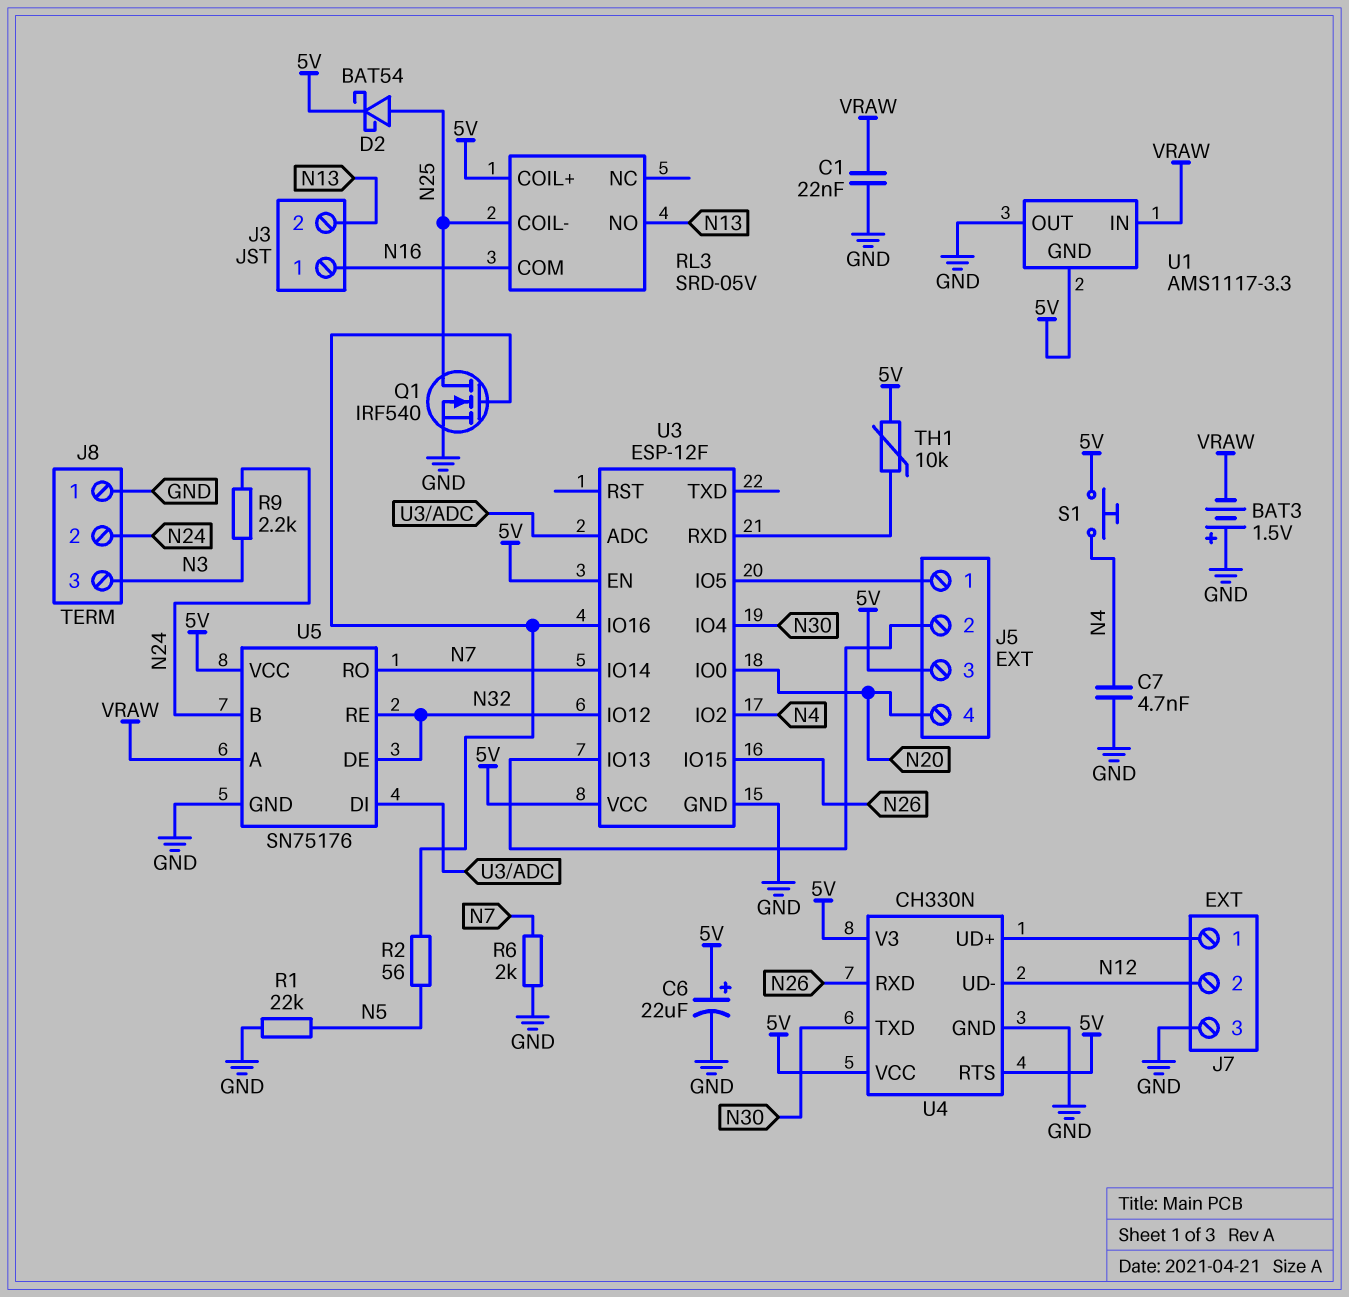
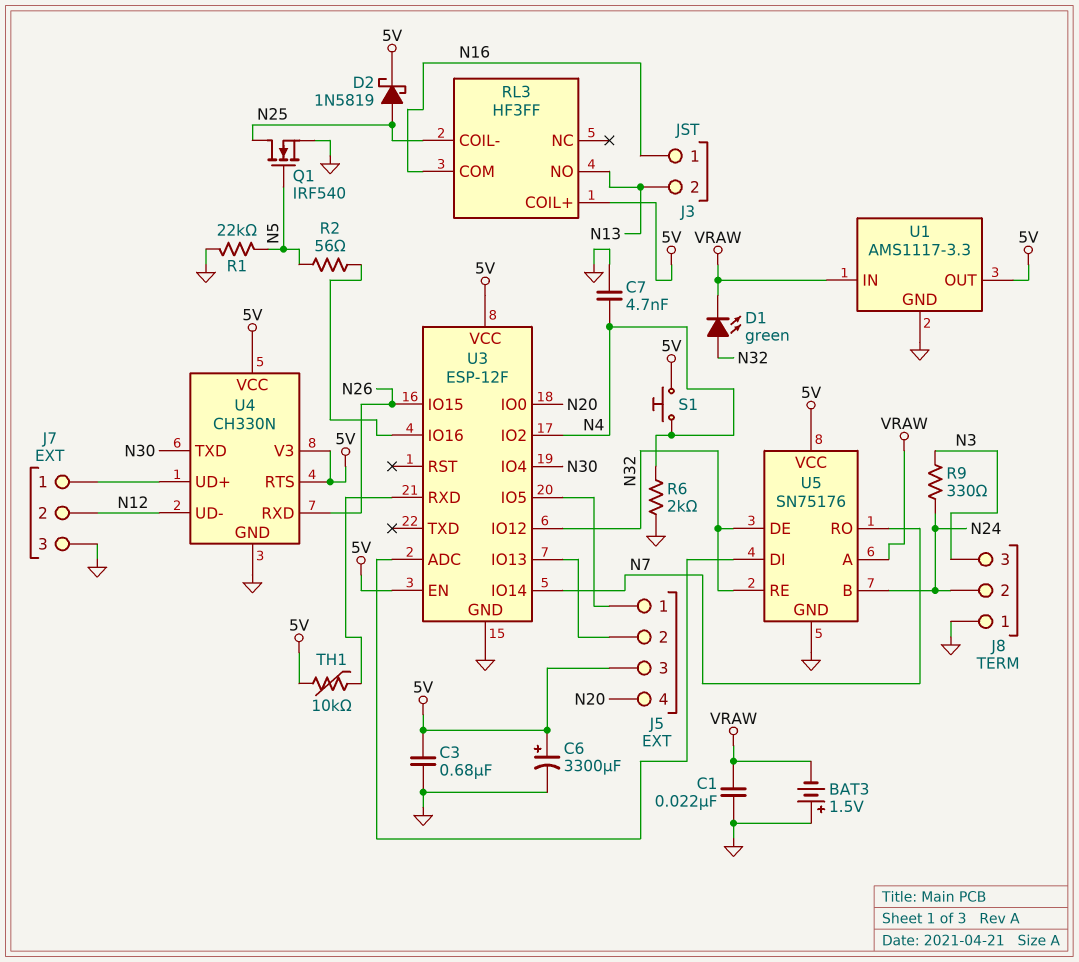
C3: none -> 680nF (5V, GND)
C6: 22uF (plus 5V, minus GND) -> 3300uF (plus 5V, minus GND)
D1: none -> LED green (A N32, K VRAW)
D2: schottky BAT54 (A N25, K 5V) -> schottky 1N5819 (A N25, K 5V)
Q1: NMOS IRF540 (G U3/IO16, D N25, S GND) -> NMOS IRF540 (G N5, D N25, S GND)
R6: 2k (GND, N7) -> 2k (GND, N4)
R9: 2.2k (N3, N24) -> 330 (N3, N24)
RL3: SRD-05V -> HF3FF
U1 pin GND: 5V -> GND
U1 pin OUT: GND -> 5V

